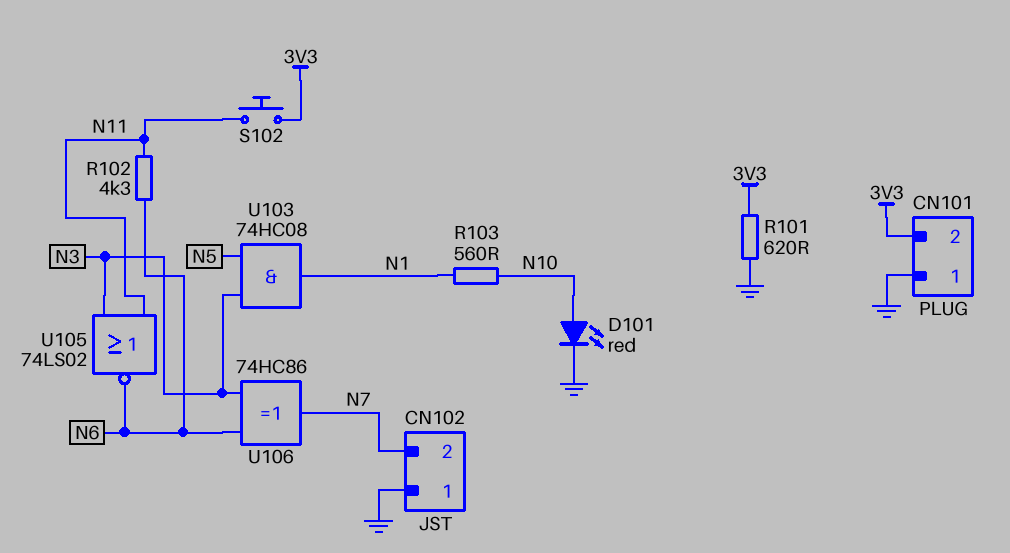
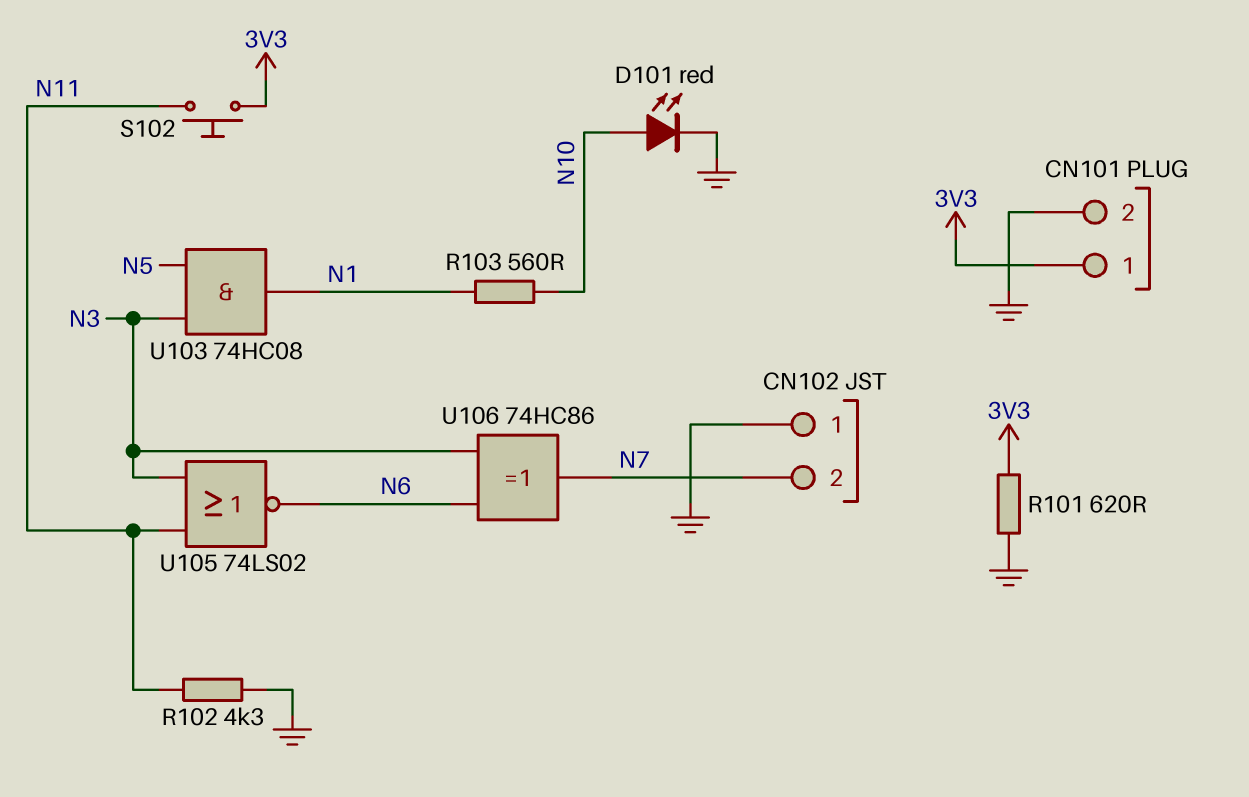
CN101 pin 1: GND -> 3V3
CN101 pin 2: 3V3 -> GND
R102: 4.3k (N6, N11) -> 4.3k (GND, N11)

